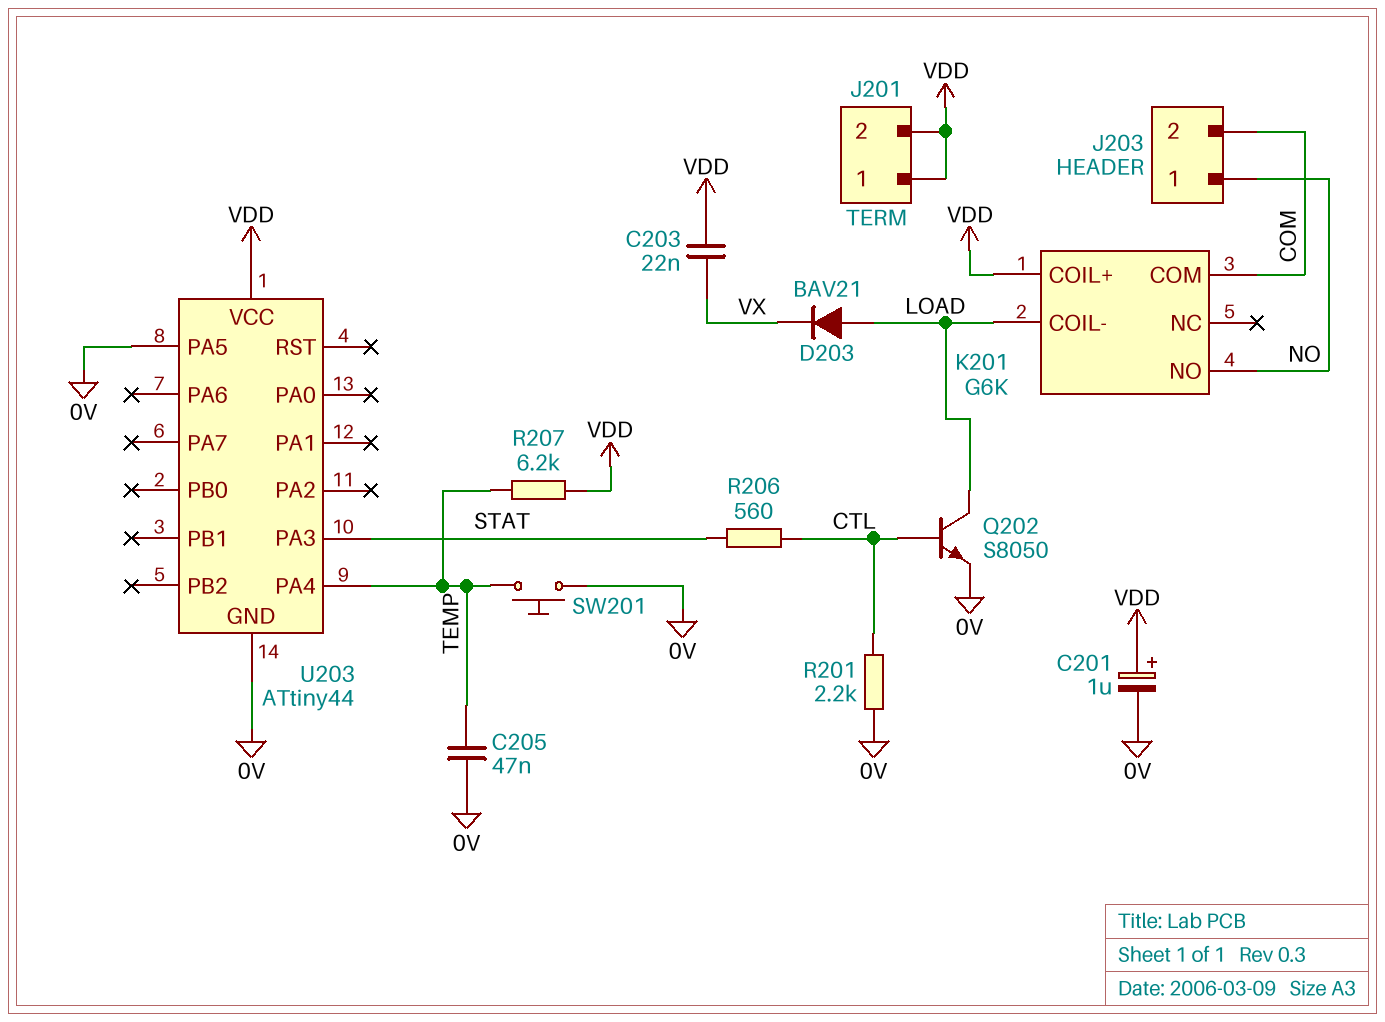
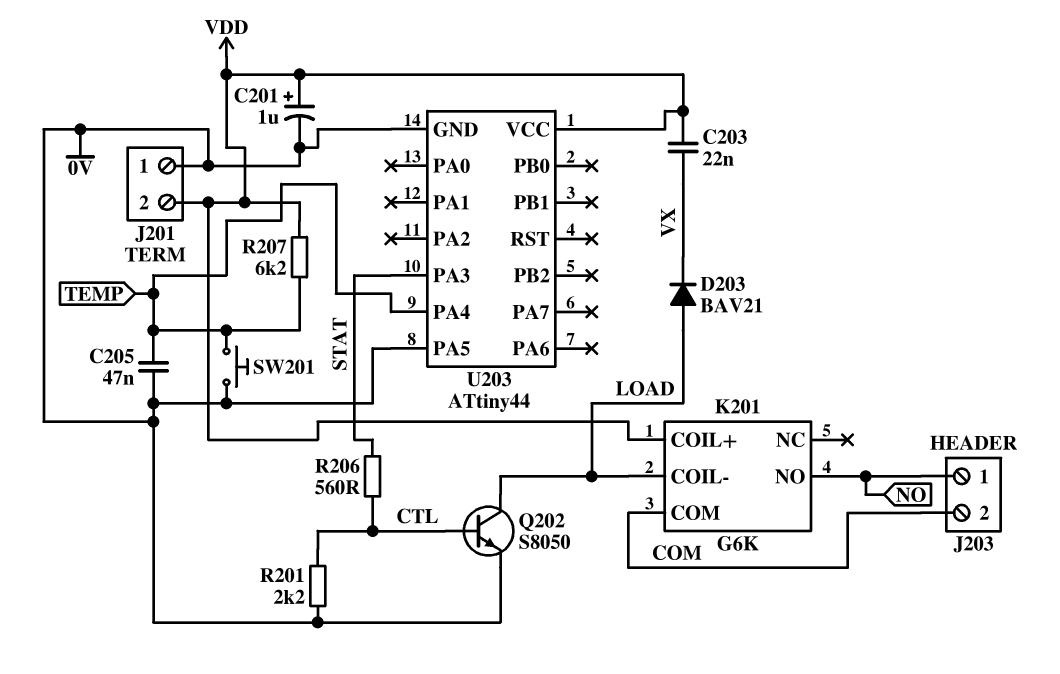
J201 pin 1: VDD -> 0V

